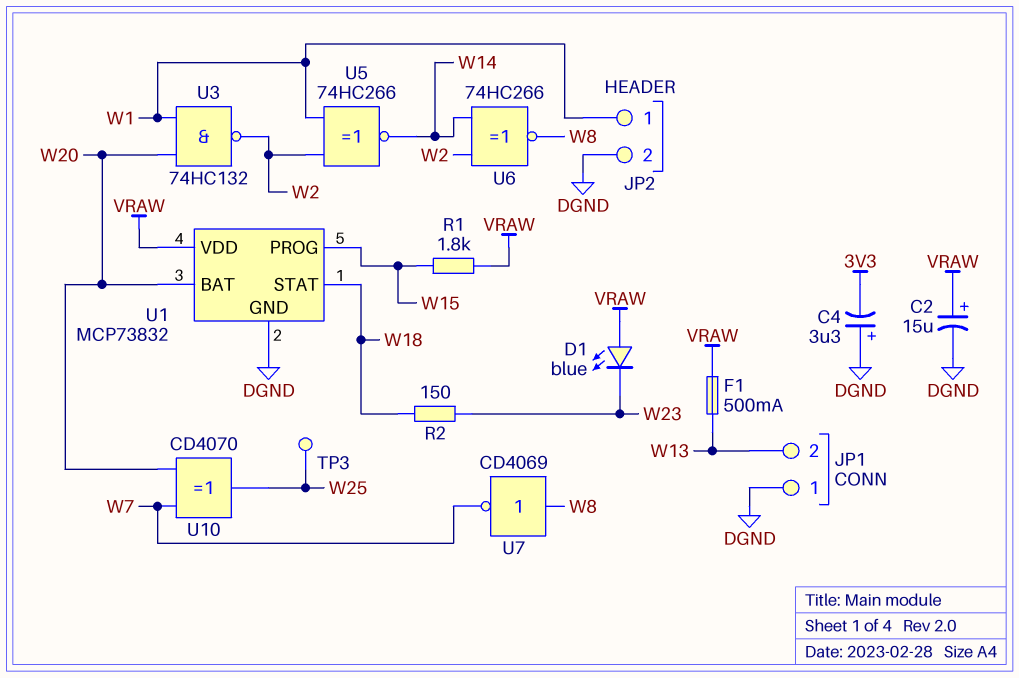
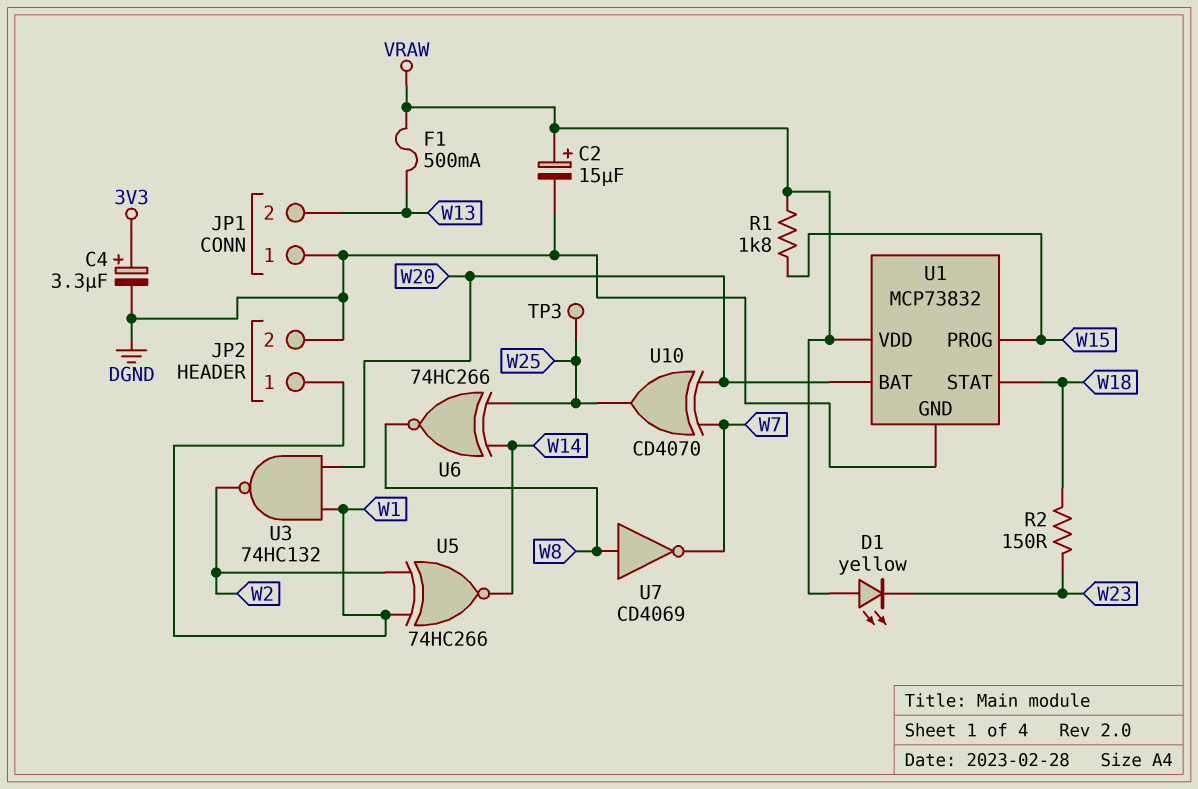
C4: 3.3uF (plus DGND, minus 3V3) -> 3.3uF (plus 3V3, minus DGND)
D1: LED blue (A VRAW, K W23) -> LED yellow (A VRAW, K W23)
U6: XNOR 74HC266 (in W2, in W14, out W8) -> XNOR 74HC266 (in W14, in W25, out W8)

